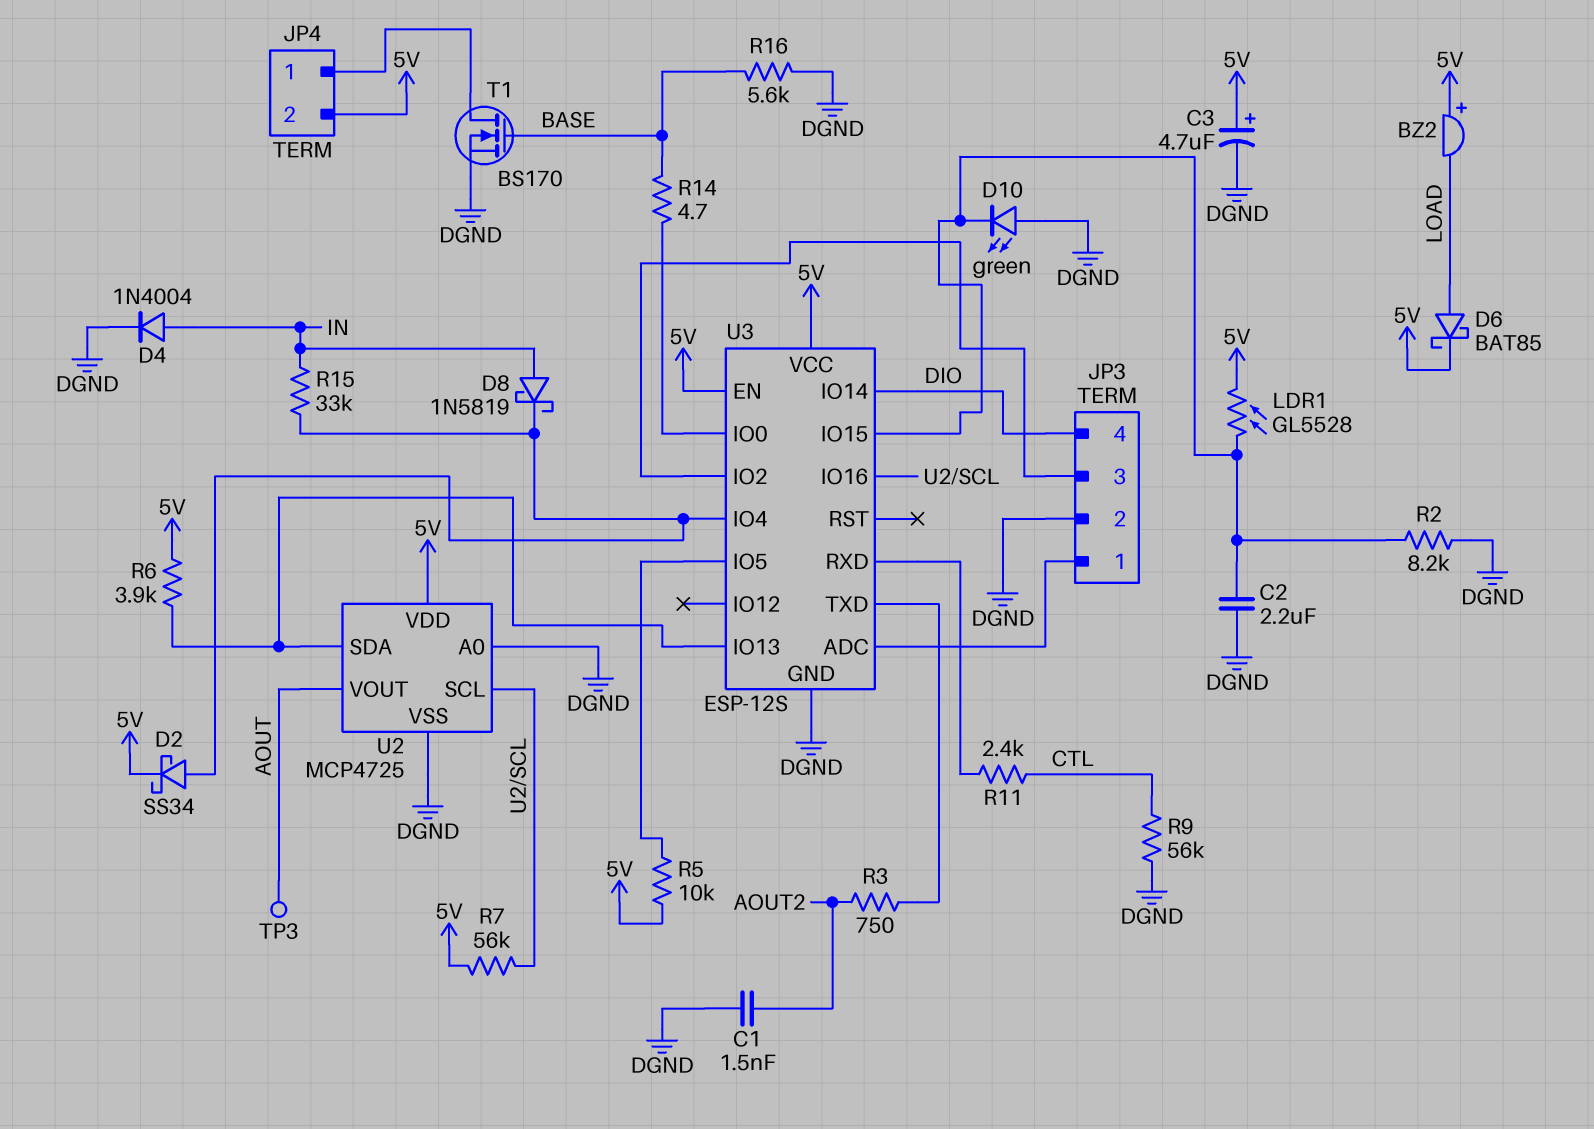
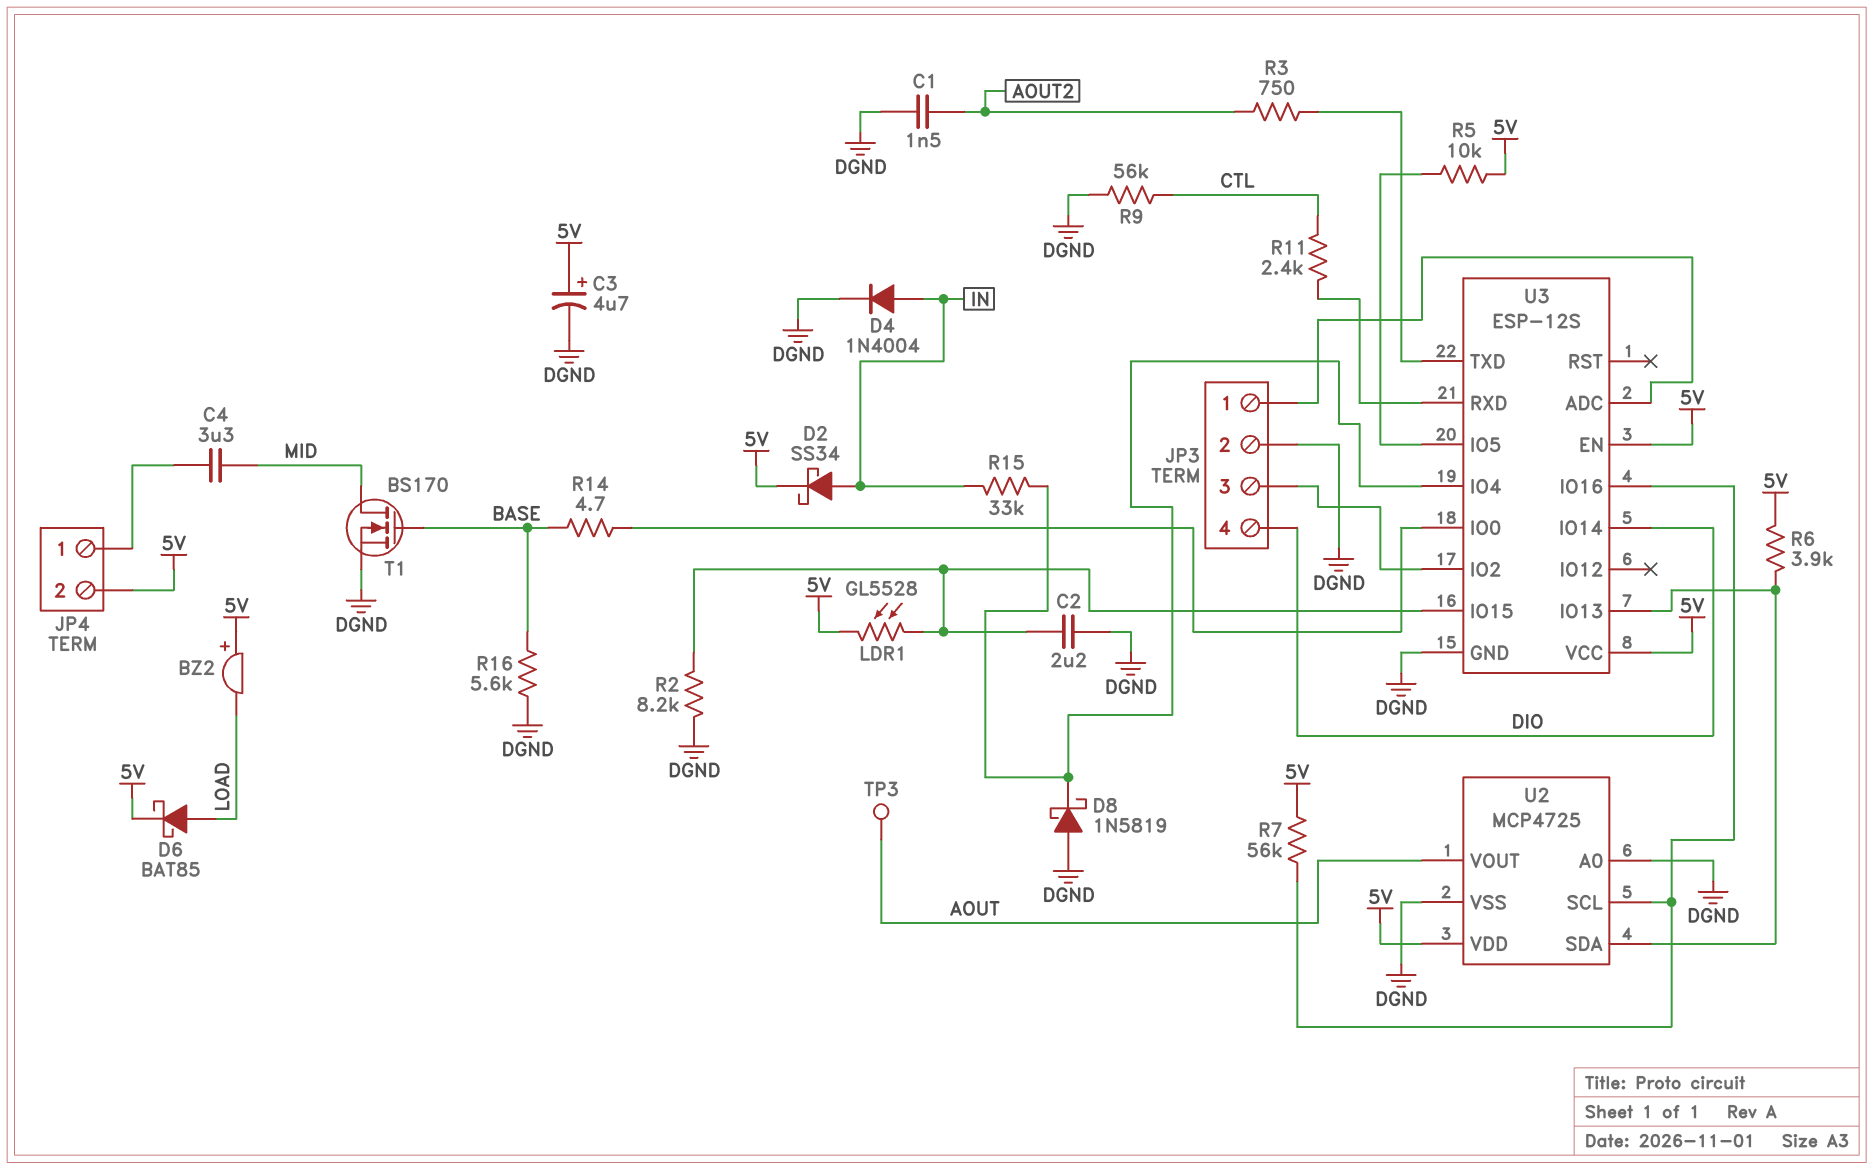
C4: none -> 3.3uF (JP4/1, MID)
D2: schottky SS34 (A U3/IO4, K 5V) -> schottky SS34 (A IN, K 5V)
D8: schottky 1N5819 (A IN, K U3/IO4) -> schottky 1N5819 (A DGND, K U3/IO4)
D10: LED green (A DGND, K U3/IO15) -> none
T1: NMOS BS170 (G BASE, D JP4/1, S DGND) -> NMOS BS170 (G BASE, D MID, S DGND)

